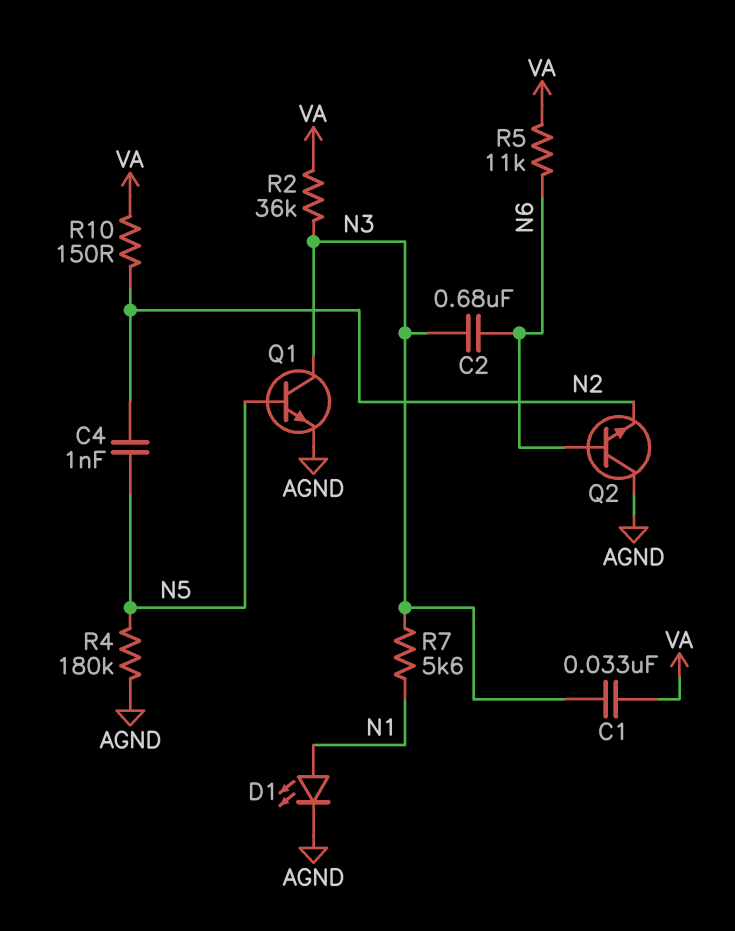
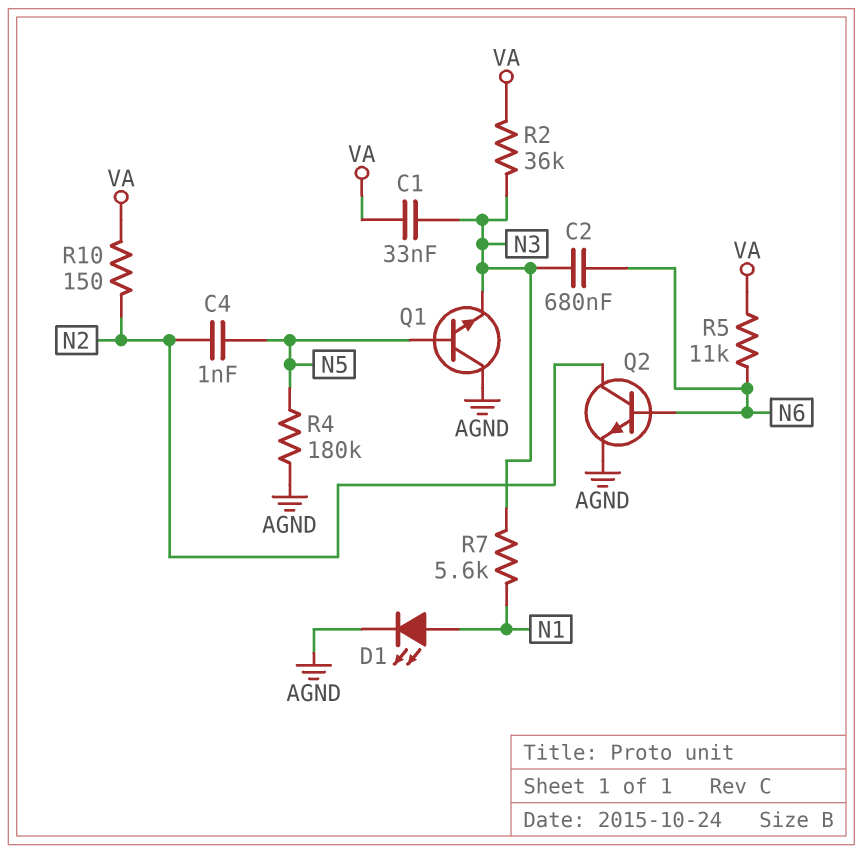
Q1: NPN (B N5, C N3, E AGND) -> NPN (B N5, C AGND, E N3)
Q2: NPN (B N6, C AGND, E N2) -> NPN (B N6, C N2, E AGND)

